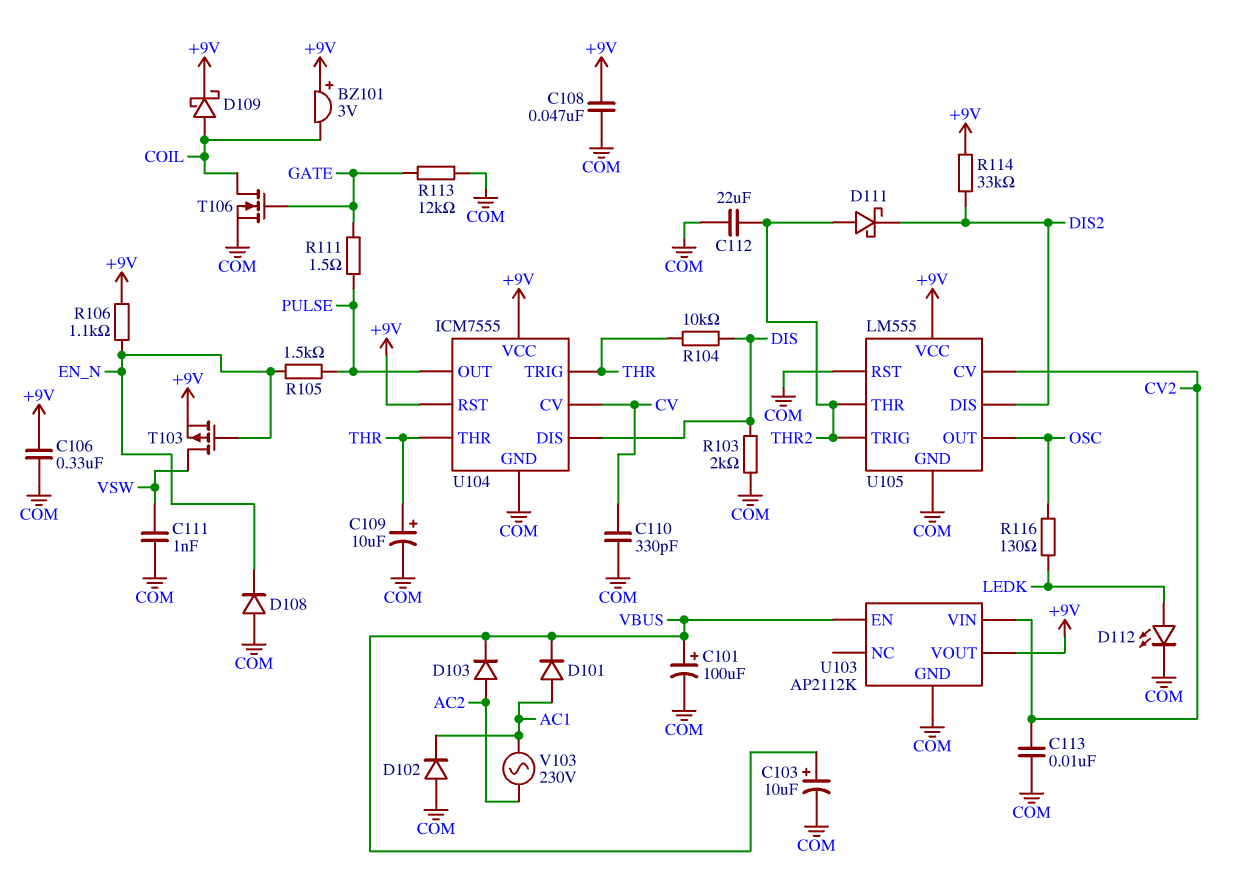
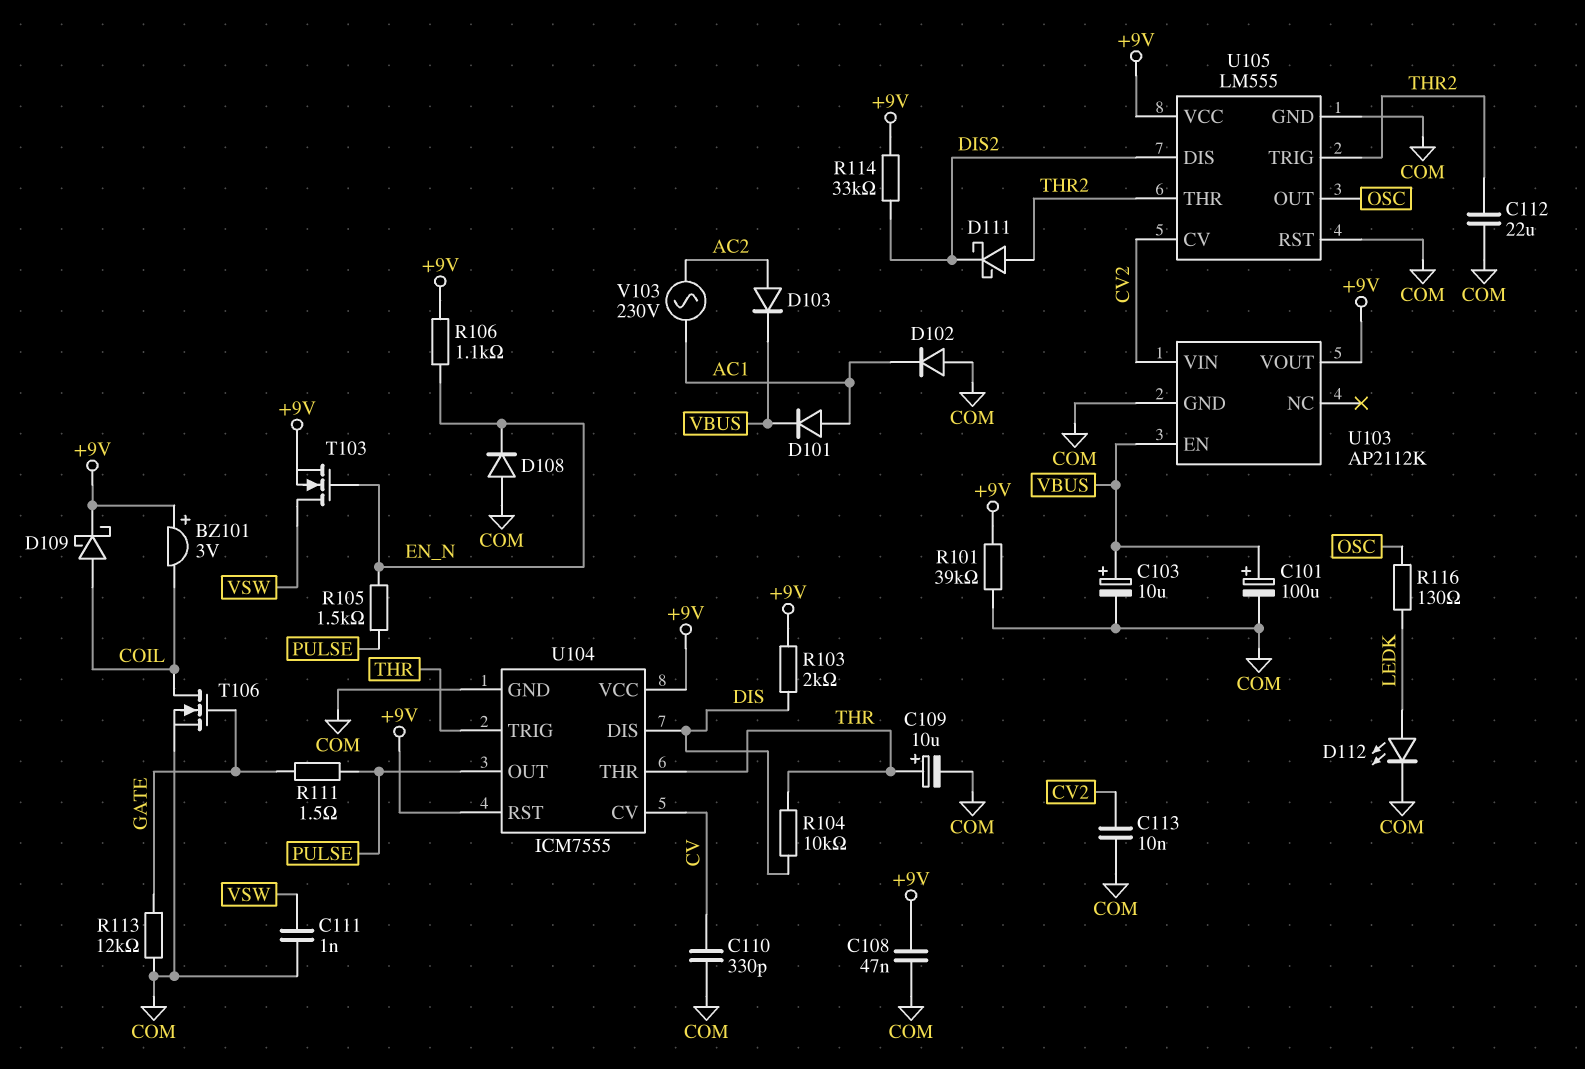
C106: 330nF (+9V, COM) -> none
R101: none -> 39k (+9V, COM)
R103: 2k (COM, DIS) -> 2k (+9V, DIS)
T103: PMOS (G EN_N, D VSW, S +9V) -> NMOS (G EN_N, D VSW, S +9V)

